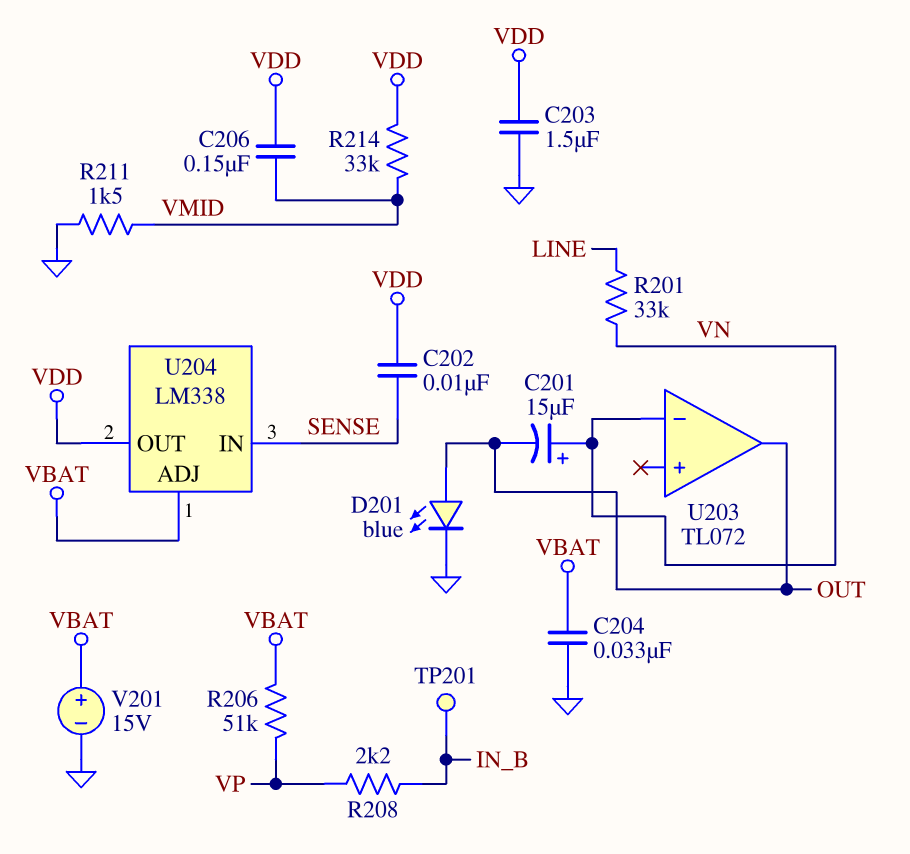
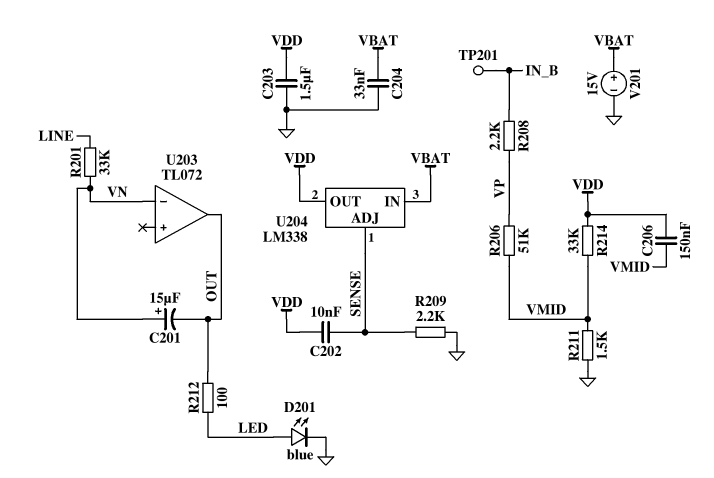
D201: LED blue (A OUT, K GND) -> LED blue (A LED, K GND)
R206: 51k (VBAT, VP) -> 51k (VMID, VP)
R209: none -> 2.2k (GND, SENSE)
R212: none -> 100 (LED, OUT)
U204 pin ADJ: VBAT -> SENSE
U204 pin IN: SENSE -> VBAT

